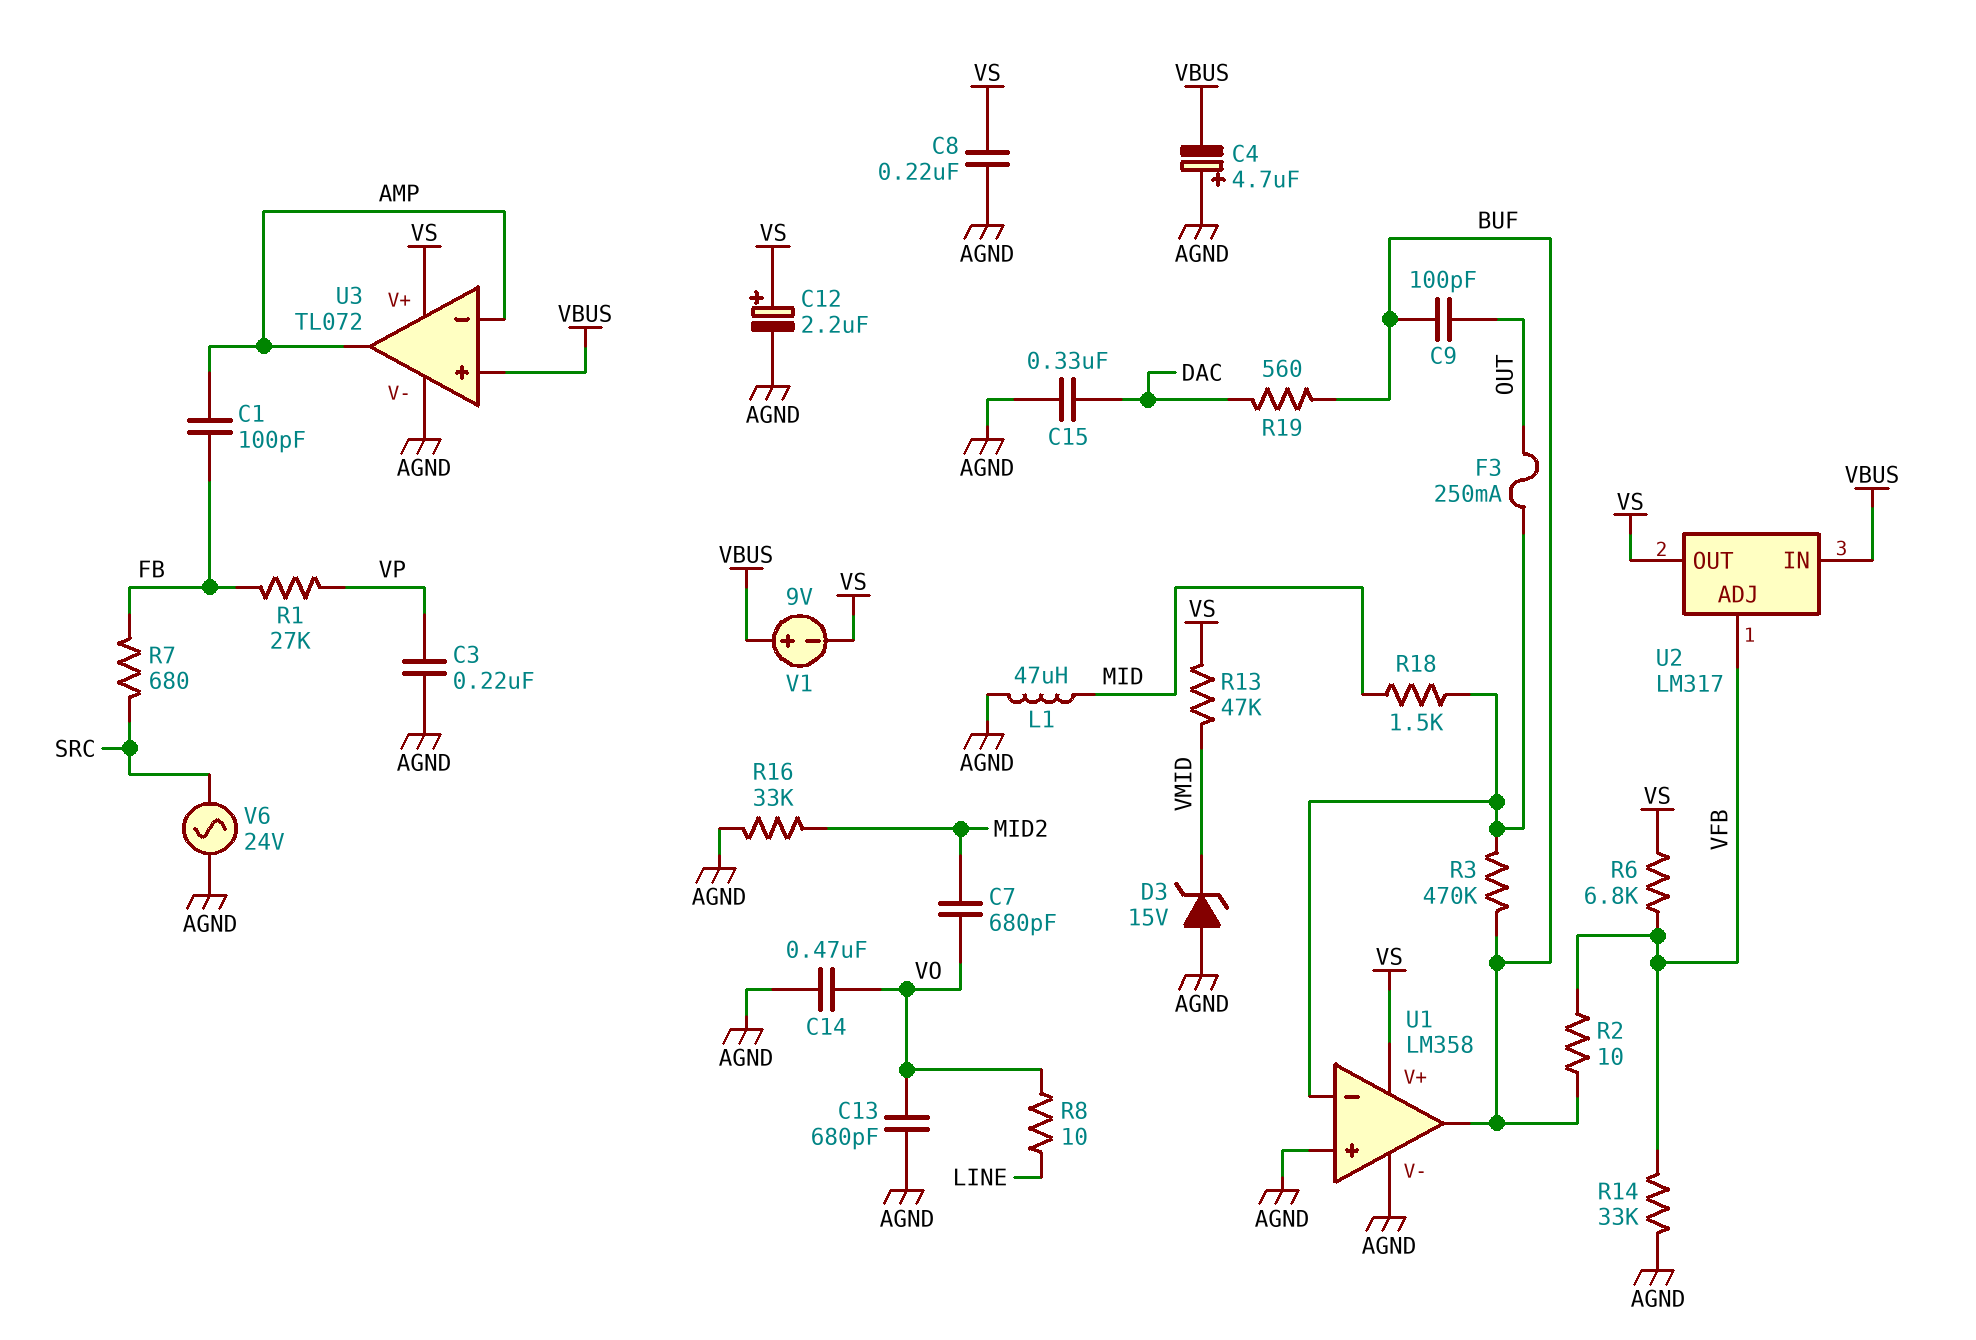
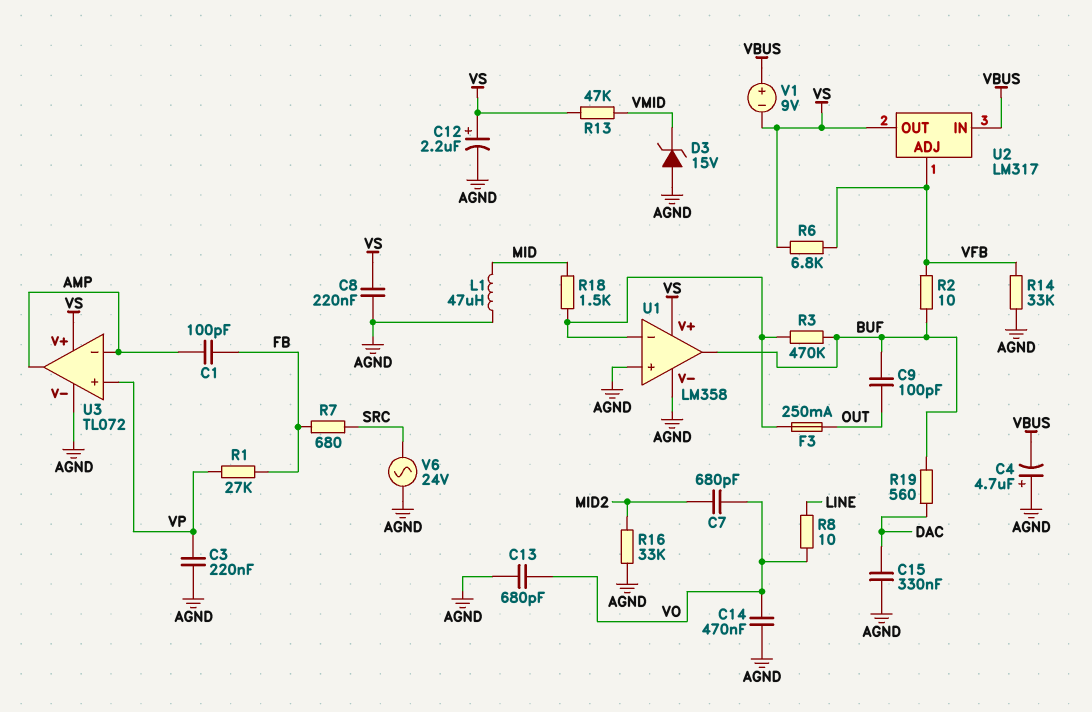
U3 pin in+: VBUS -> VP

